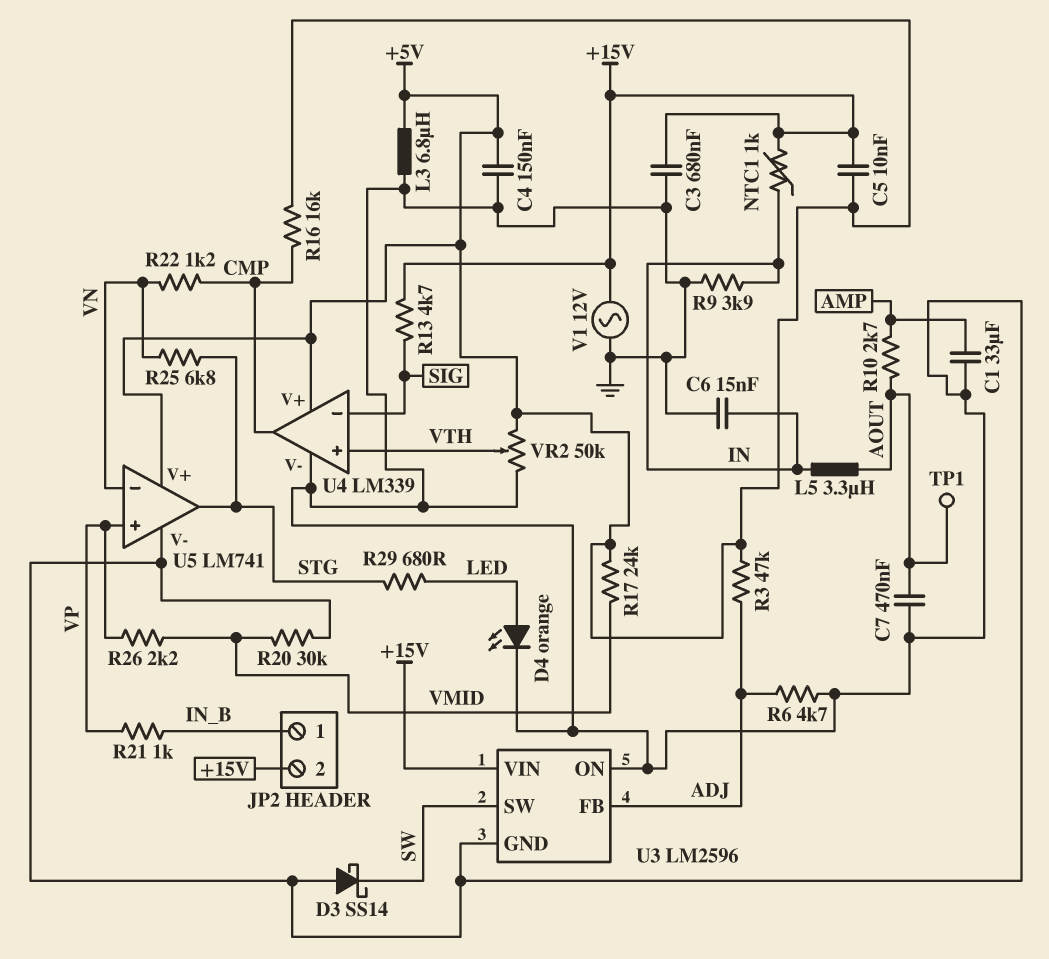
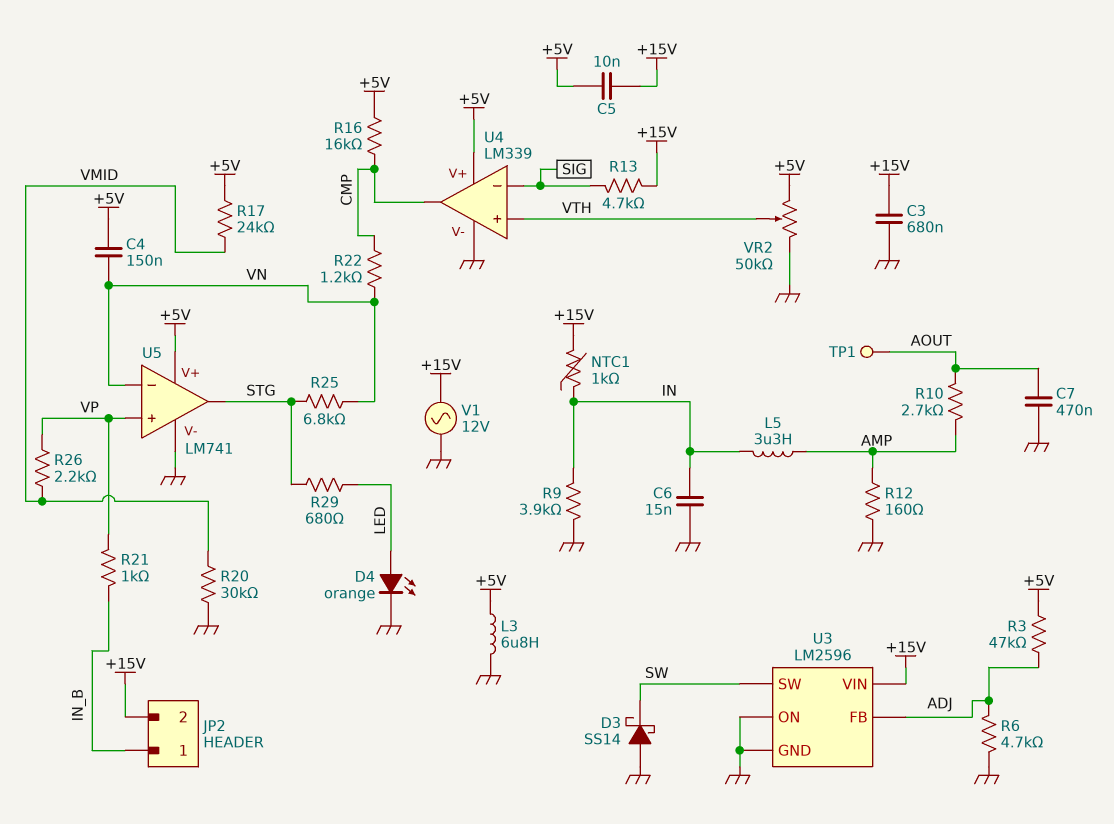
C1: 33uF (AMP, GND) -> none
C4: 150nF (+5V, GND) -> 150nF (+5V, VN)
L5: 3.3uH (AOUT, IN) -> 3.3uH (AMP, IN)
R12: none -> 160 (AMP, GND)

